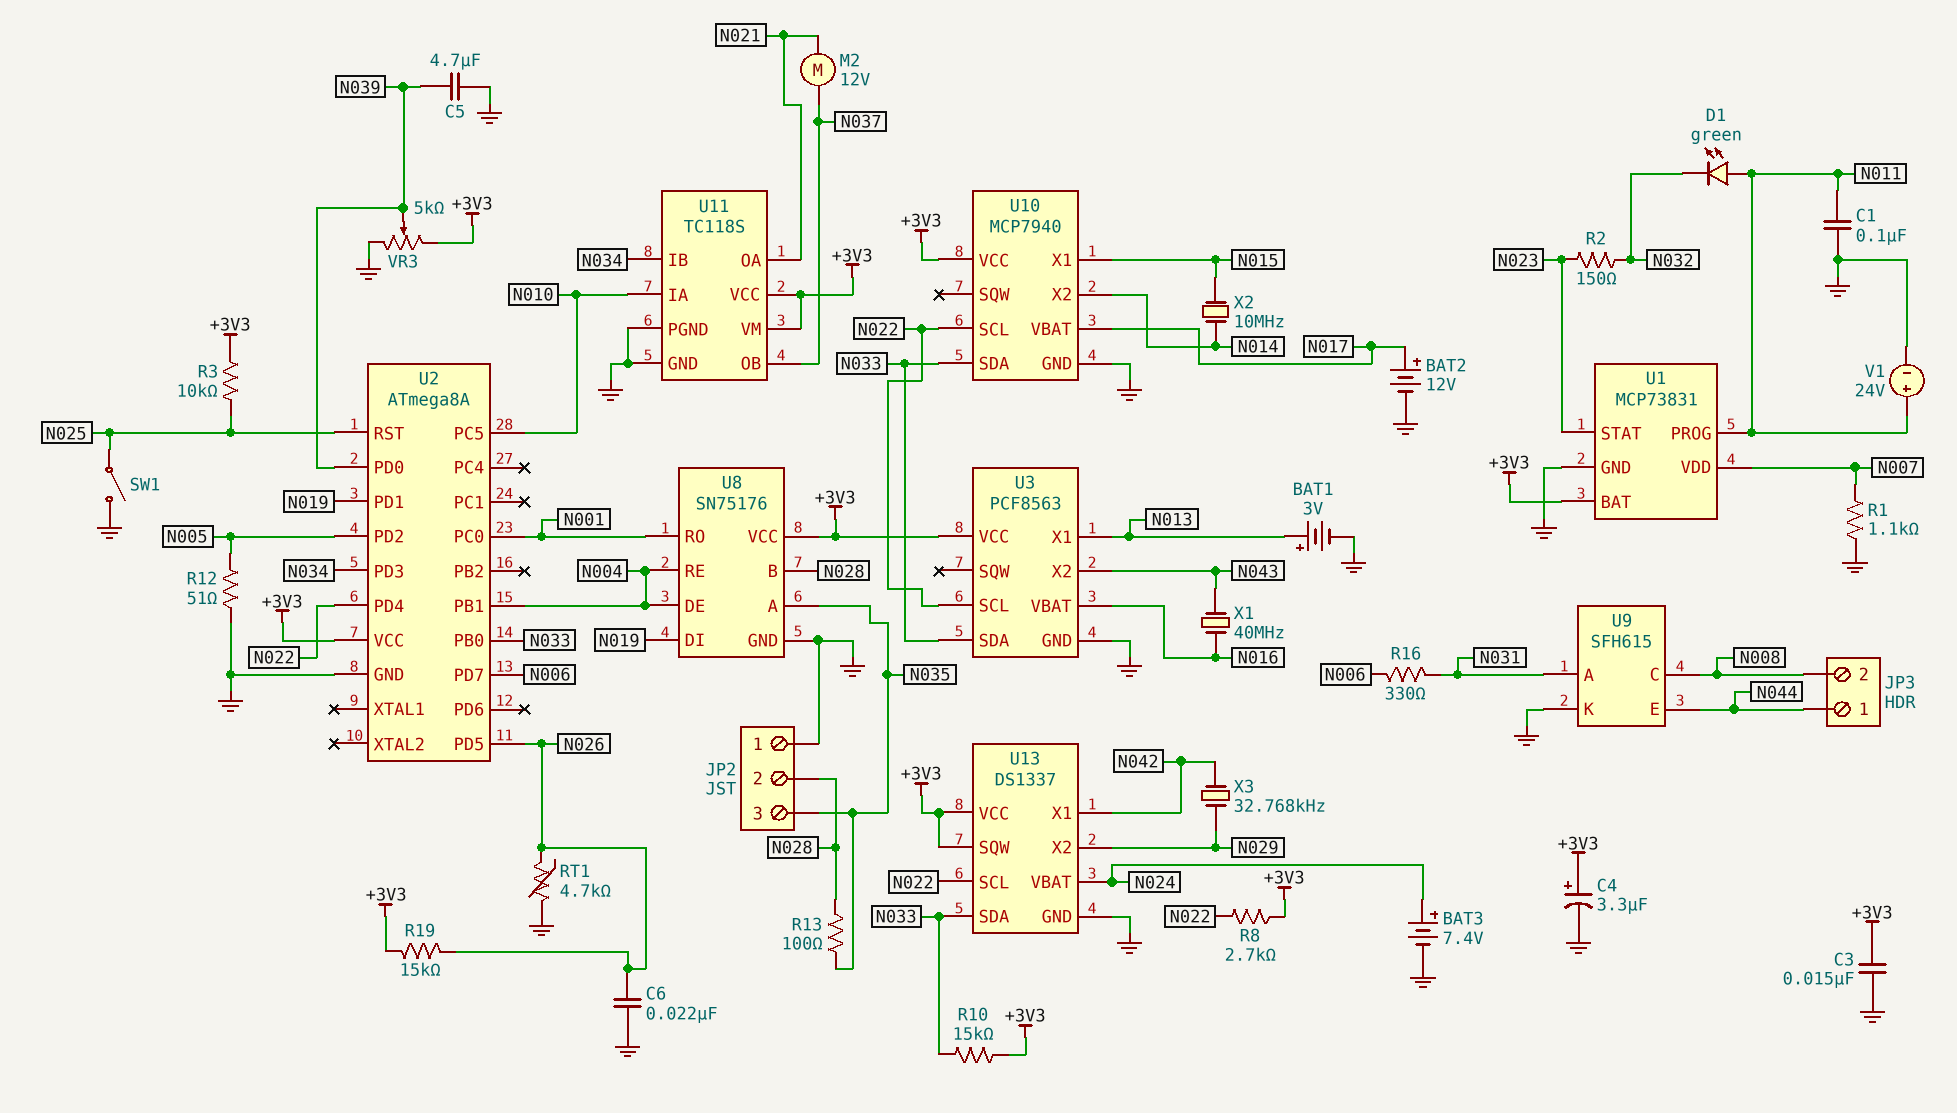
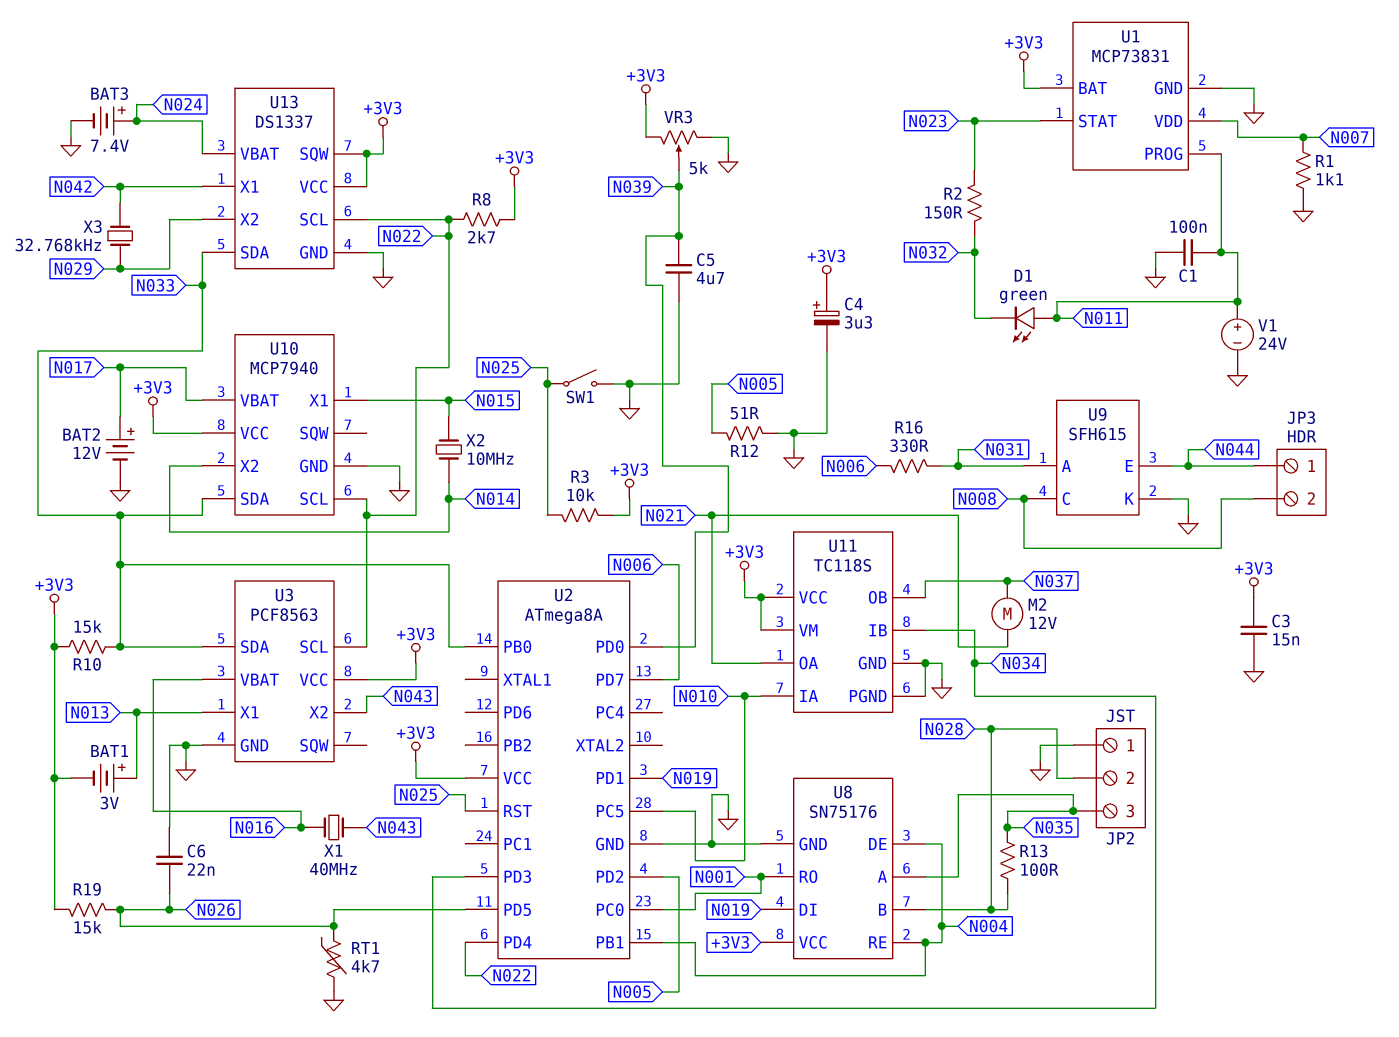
BAT1: 3V (plus N013, minus GND) -> 3V (plus N013, minus +3V3)

